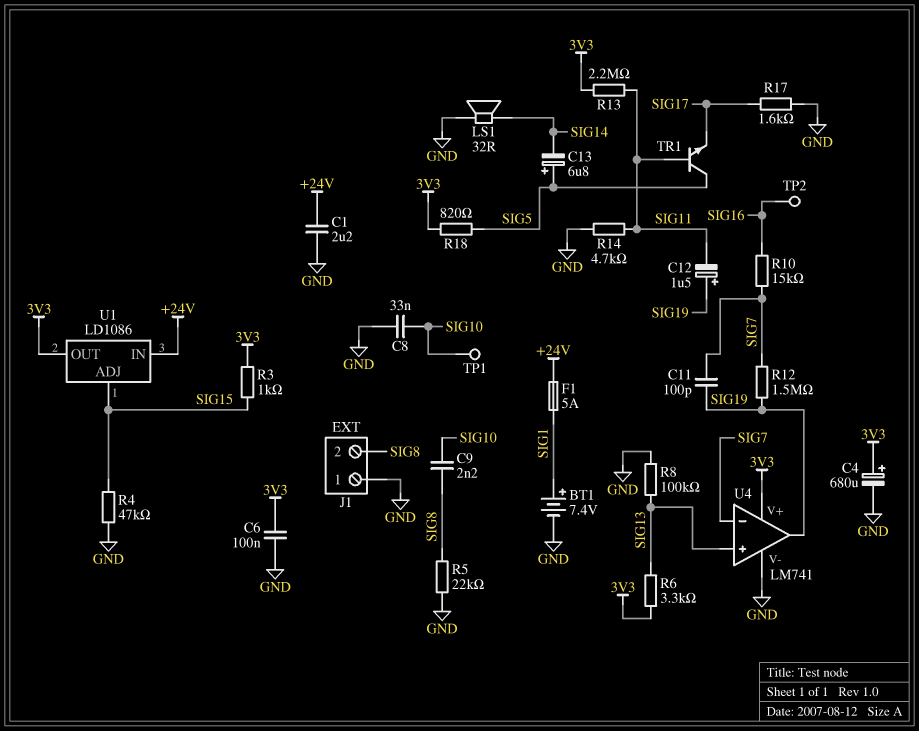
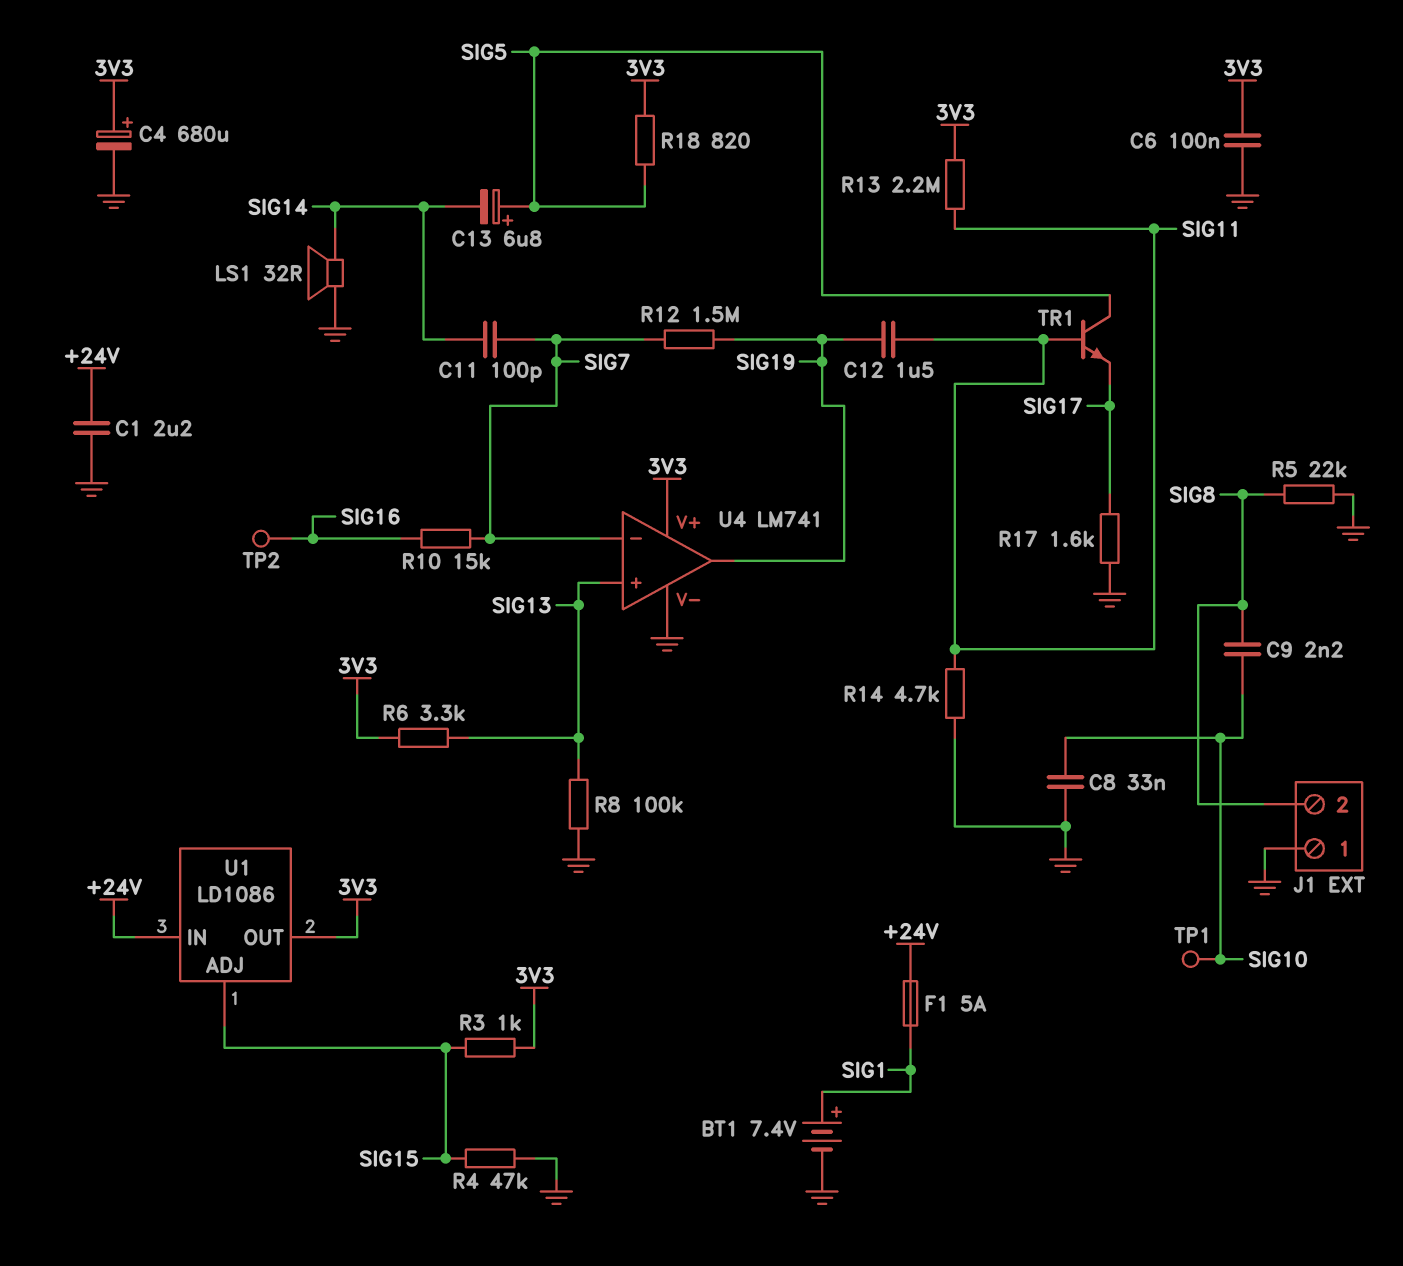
C11: 100pF (SIG7, SIG19) -> 100pF (SIG7, SIG14)
C12: 1.5uF (plus SIG19, minus SIG11) -> 1.5uF (SIG11, SIG19)

